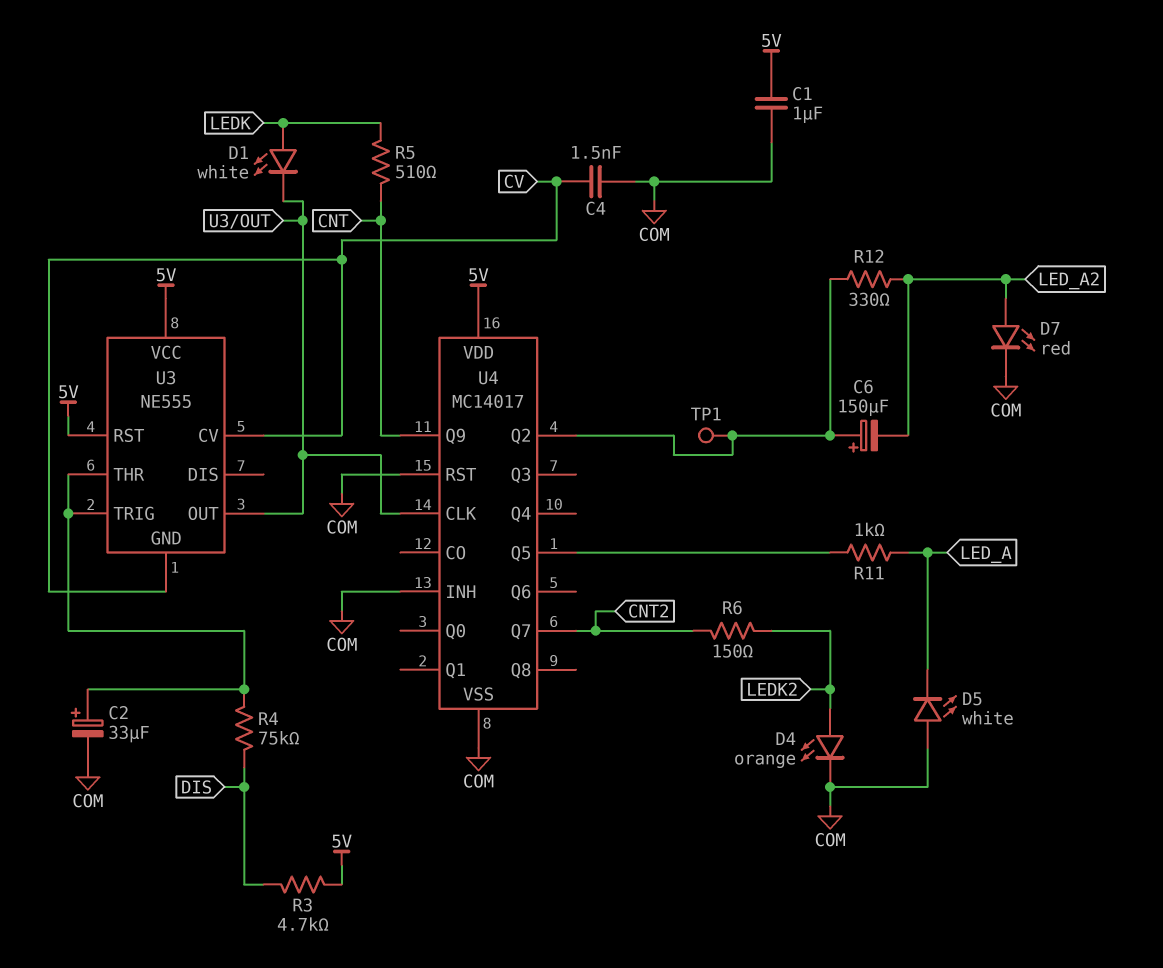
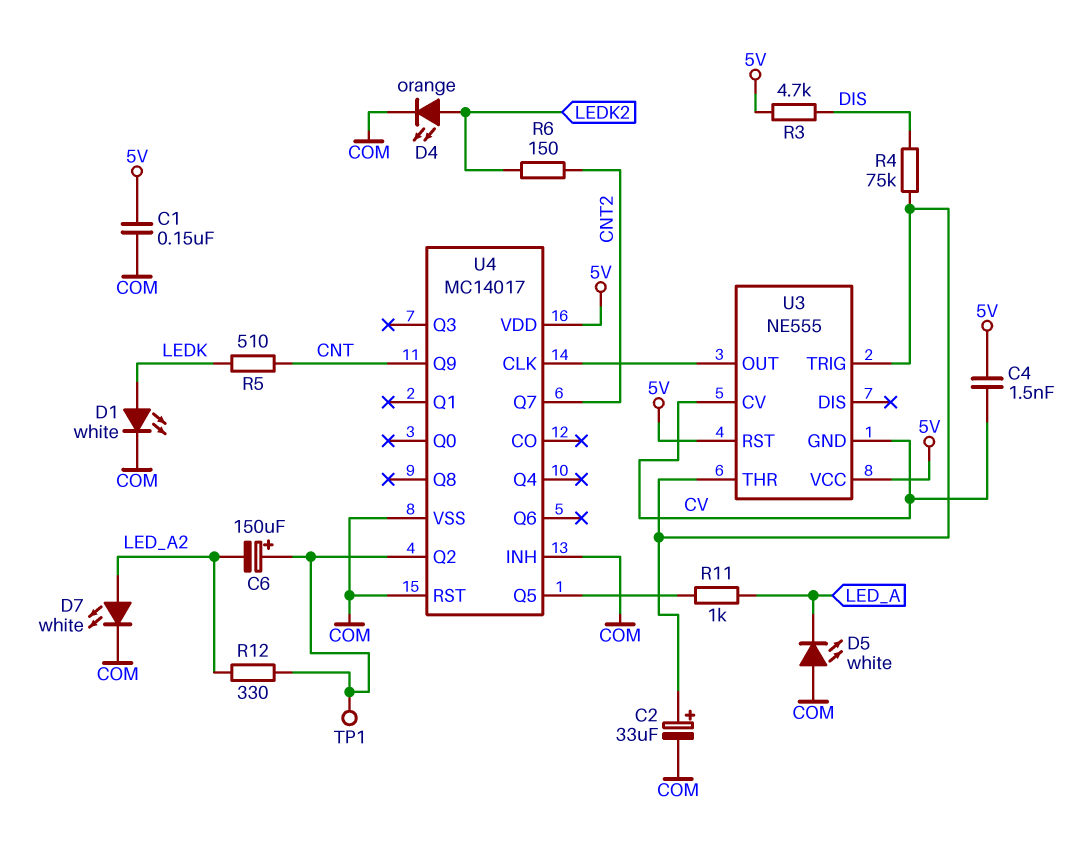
C1: 1uF (5V, COM) -> 150nF (5V, COM)
C4: 1.5nF (COM, CV) -> 1.5nF (5V, CV)
D1: LED white (A LEDK, K U3/OUT) -> LED white (A LEDK, K COM)
D7: LED red (A LED_A2, K COM) -> LED white (A LED_A2, K COM)

